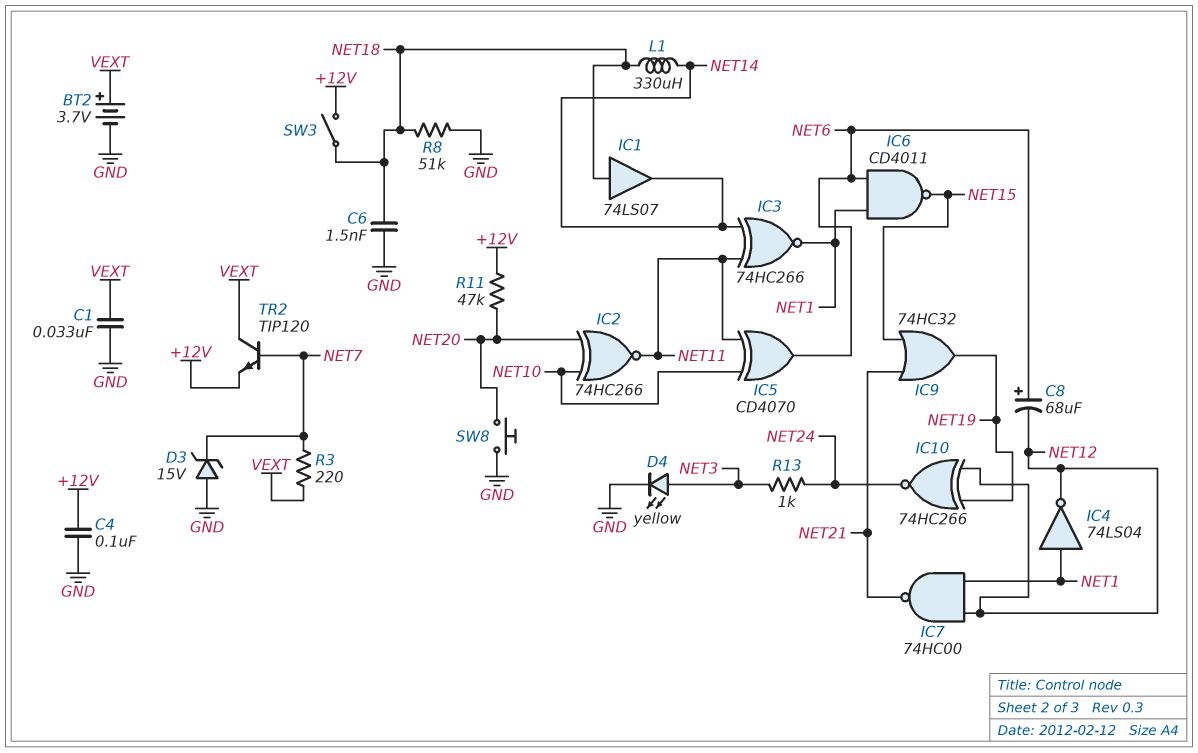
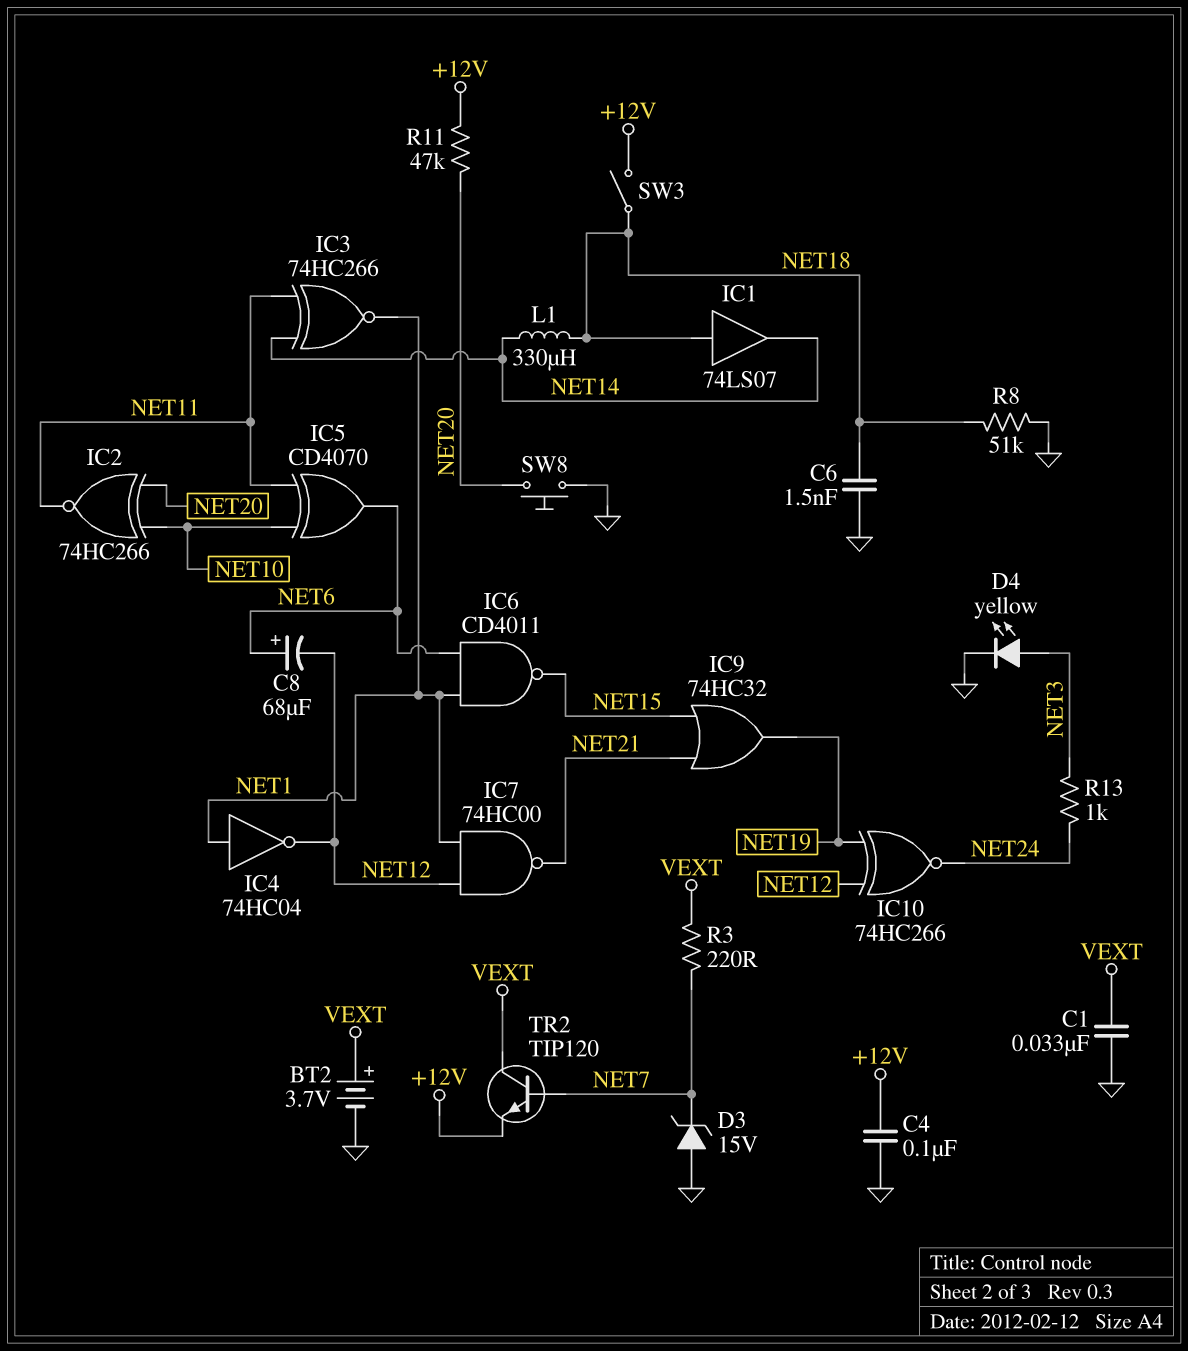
IC4: NOT 74LS04 (in NET1, out NET12) -> NOT 74HC04 (in NET1, out NET12)

